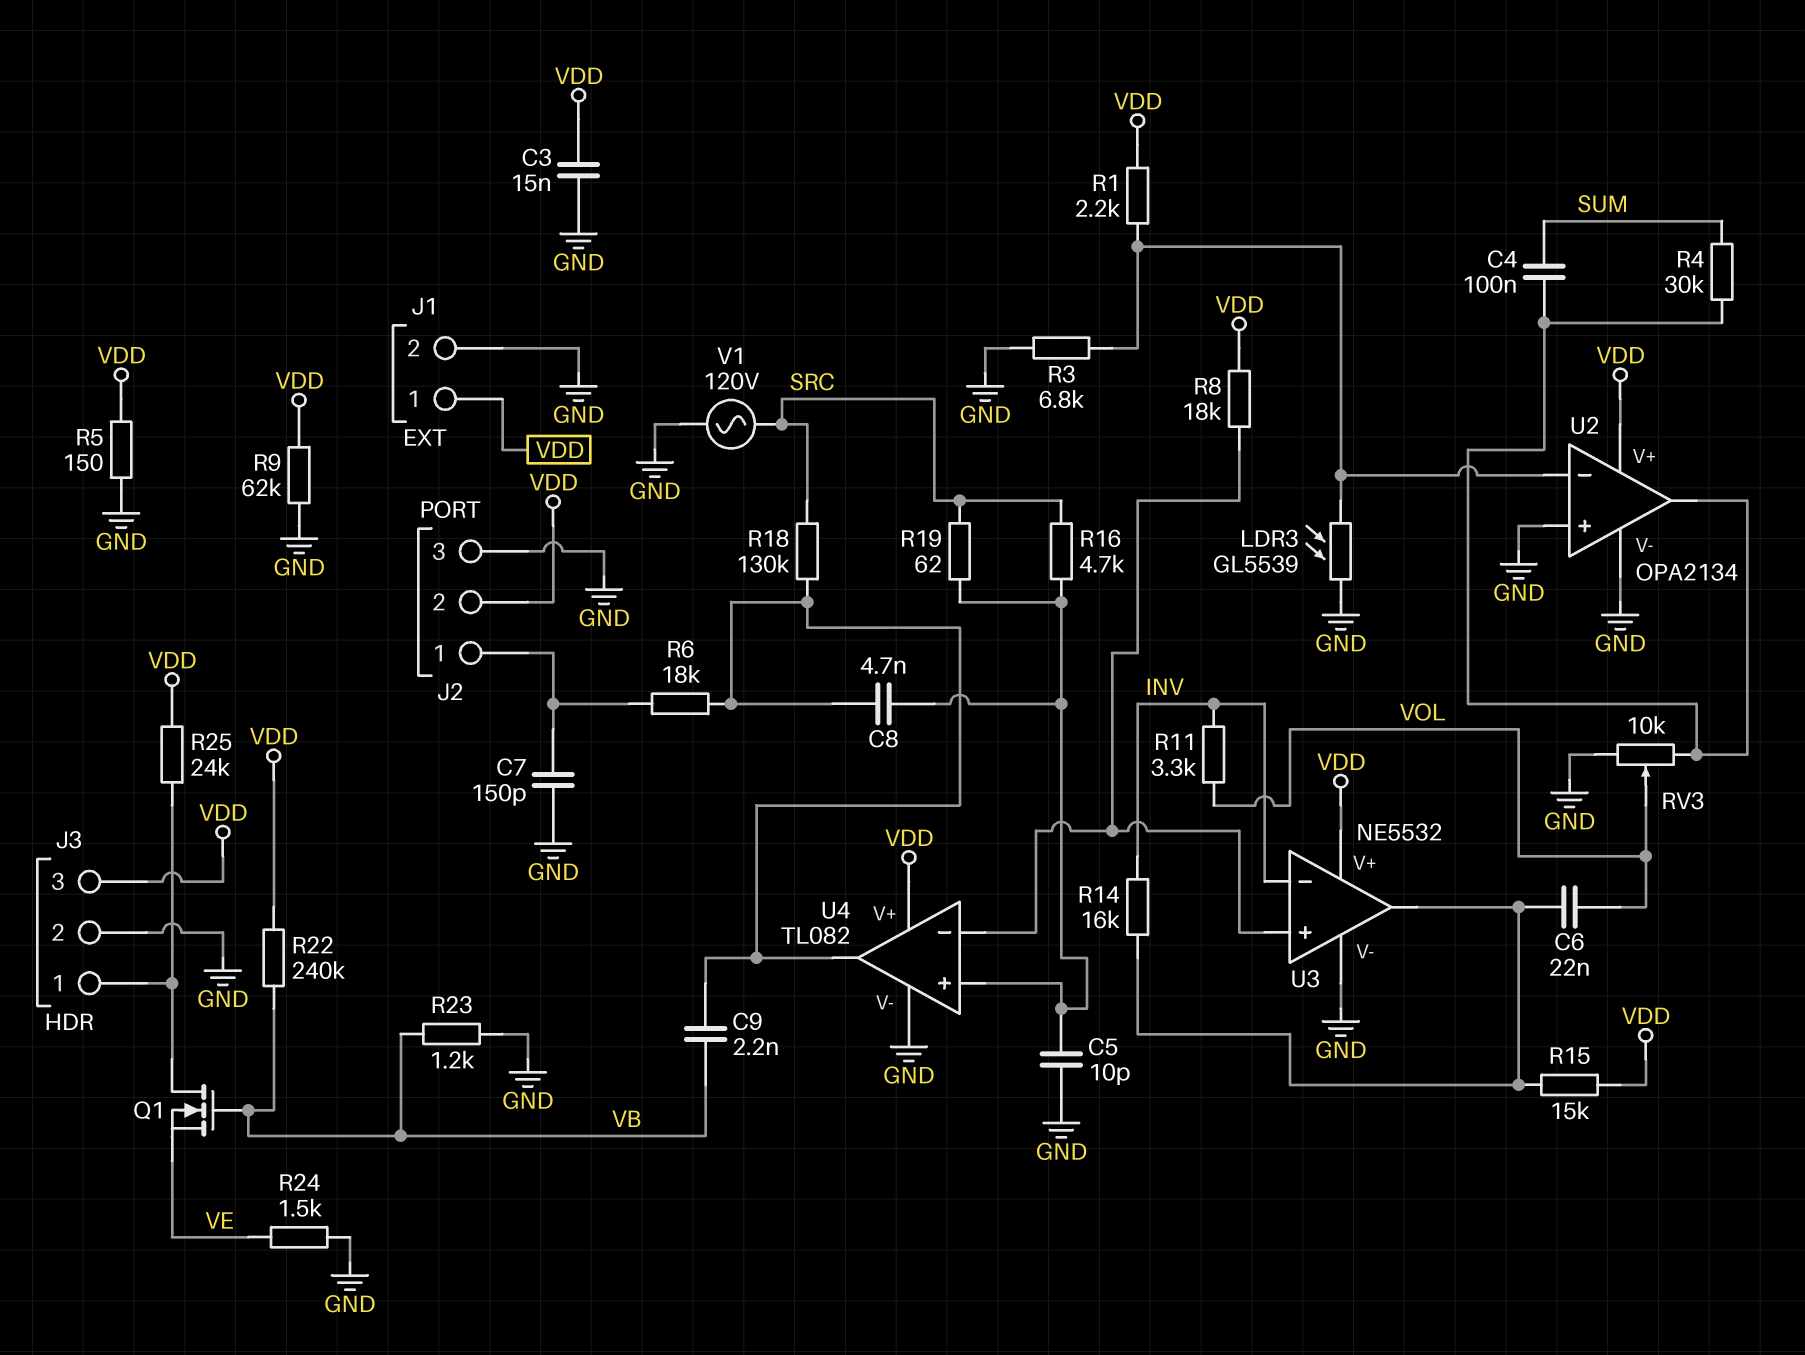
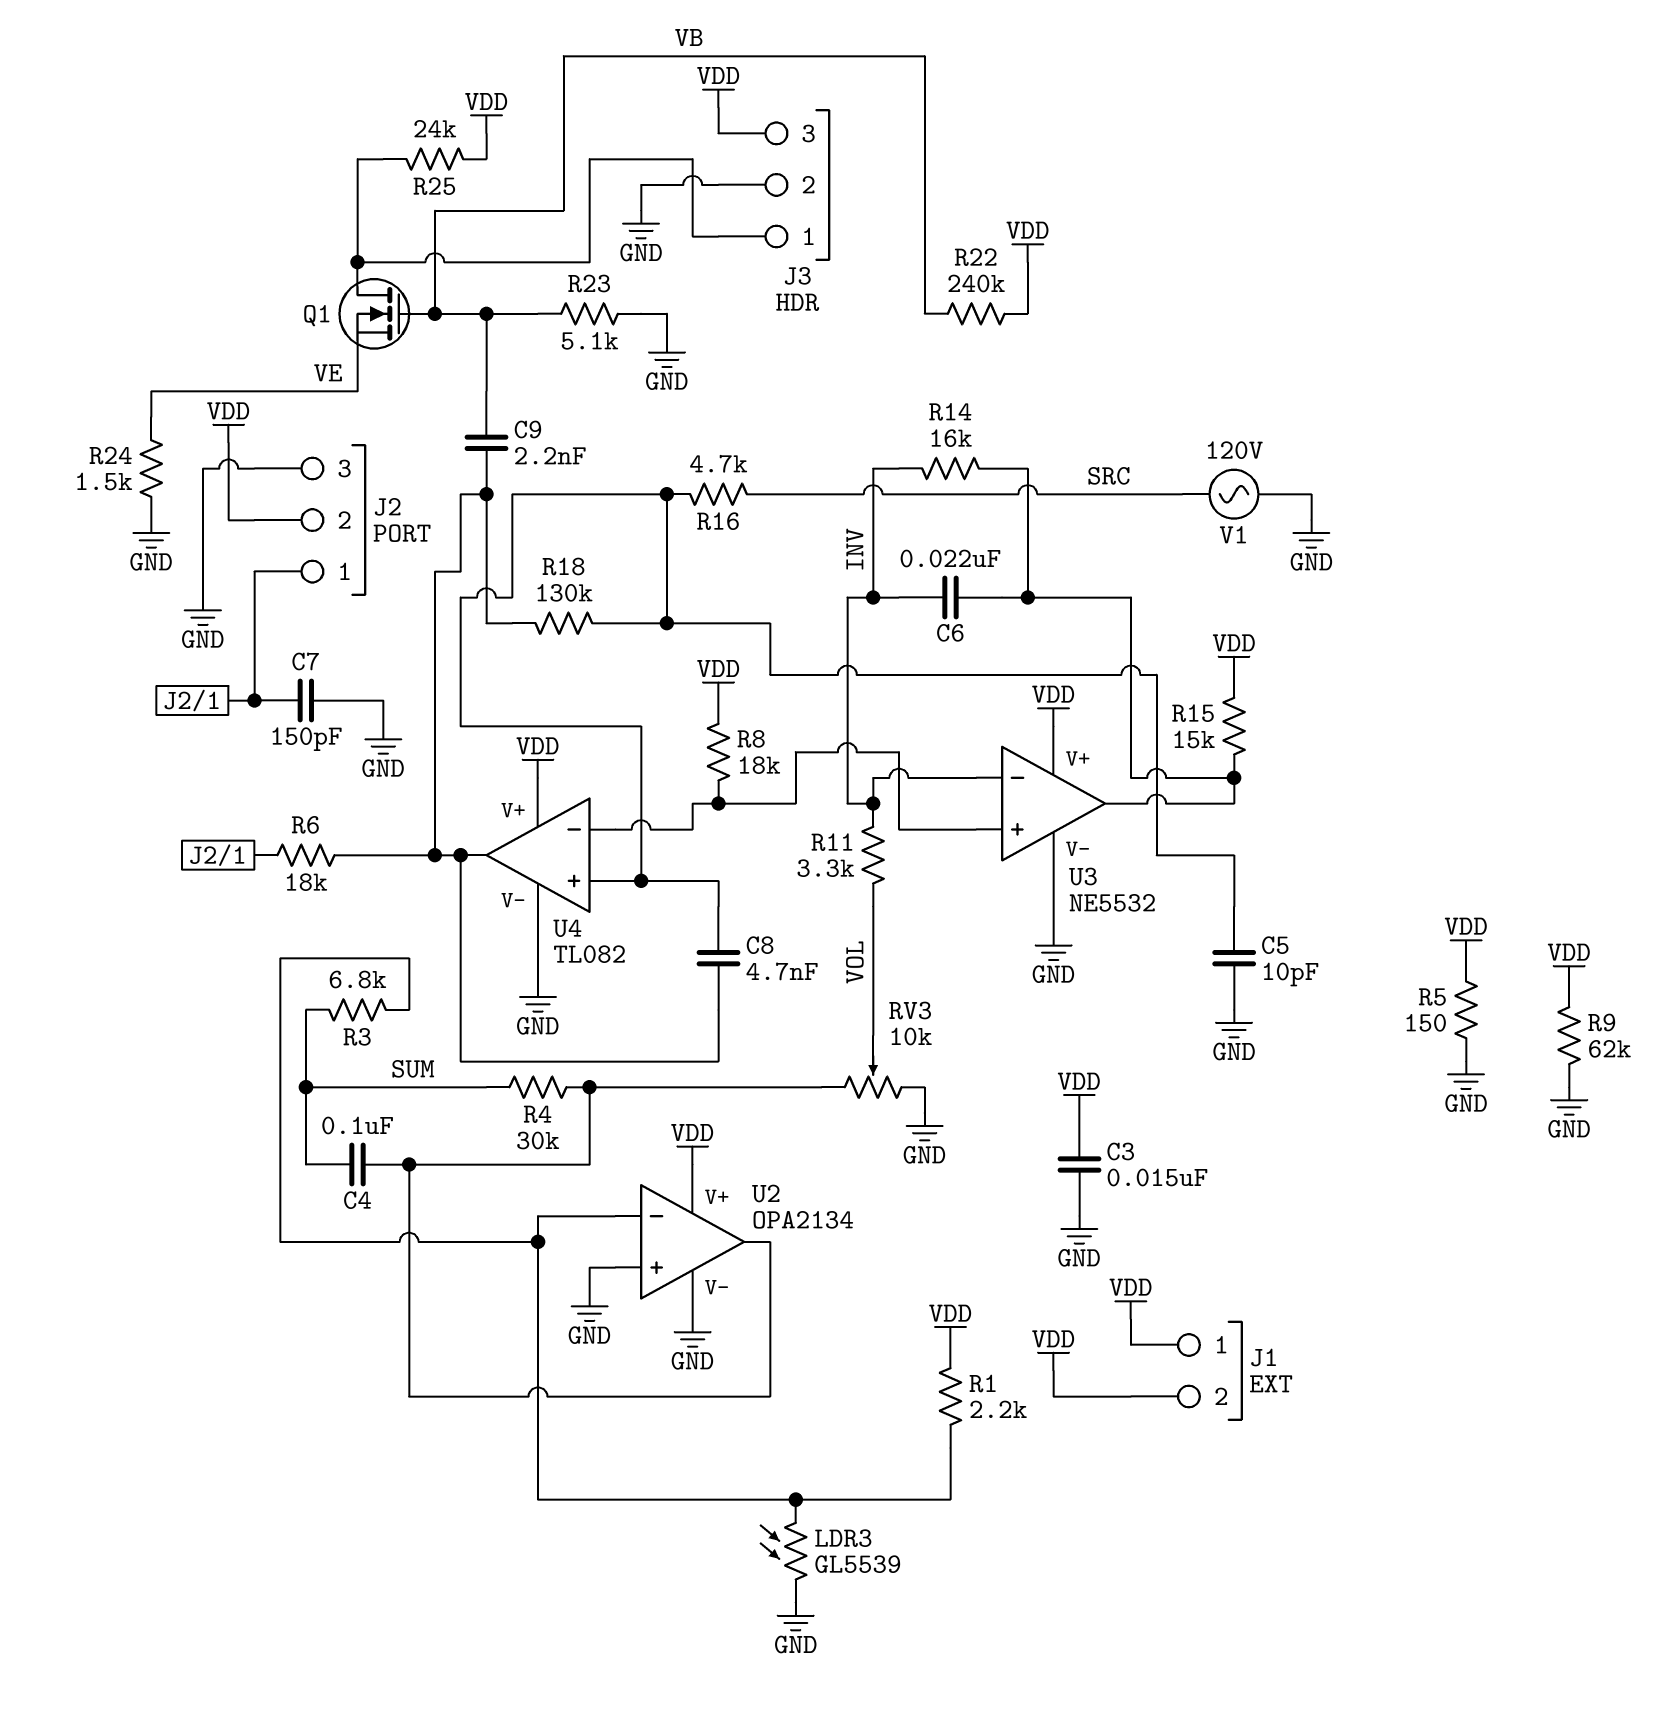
C6: 22nF (U3/out, VOL) -> 22nF (INV, U3/out)
J1 pin 2: GND -> VDD
R3: 6.8k (GND, U2/in-) -> 6.8k (SUM, U2/in-)
R18: 130k (SRC, U4/out) -> 130k (U4/in+, U4/out)
R19: 62 (SRC, U4/in+) -> none
R23: 1.2k (GND, VB) -> 5.1k (GND, VB)

